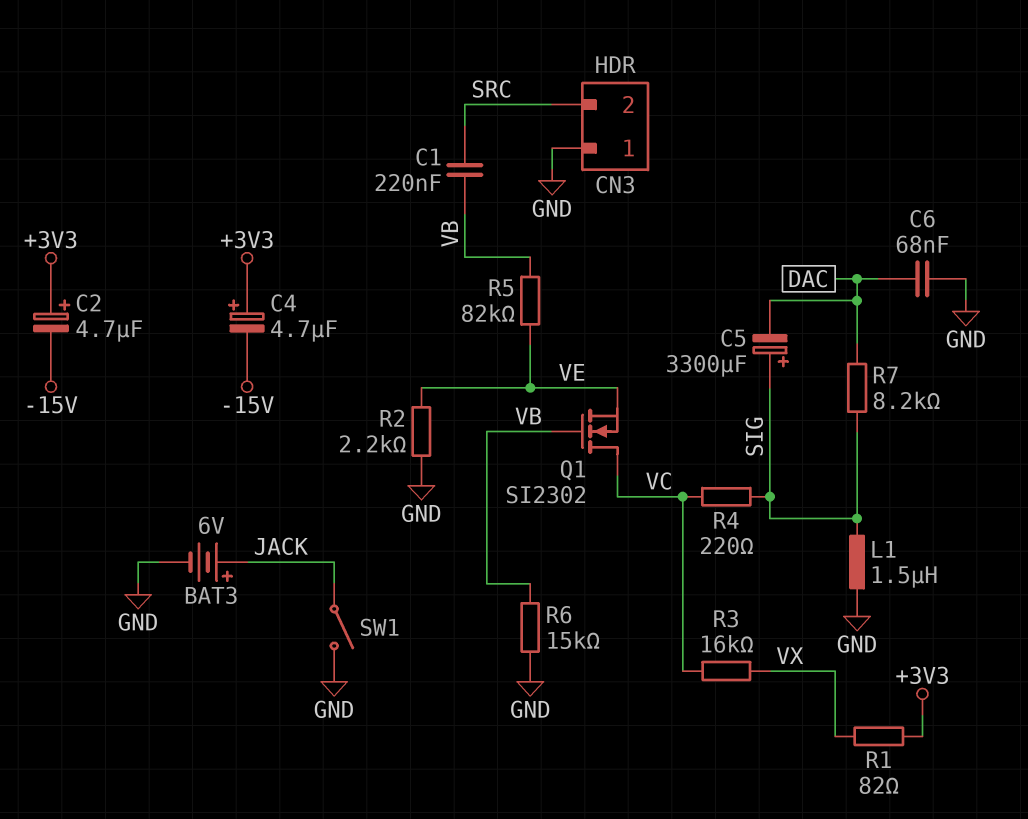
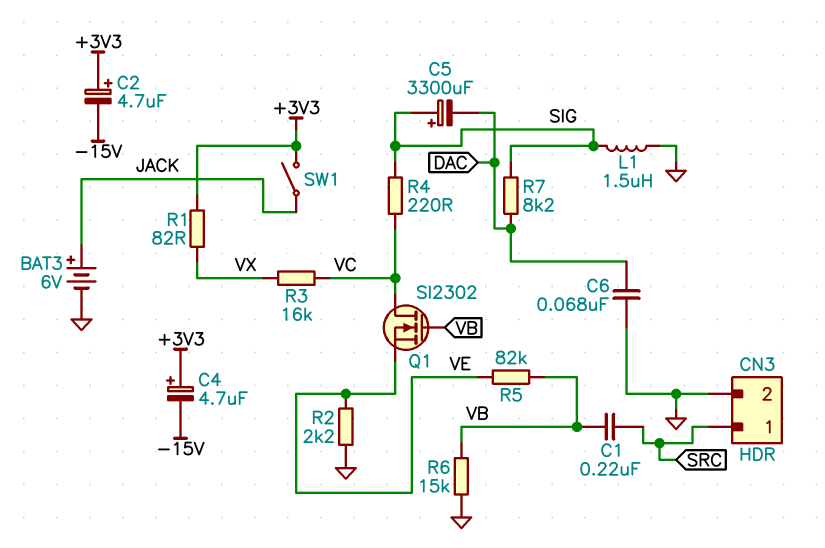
CN3 pin 1: GND -> SRC
CN3 pin 2: SRC -> GND
SW1: switch (GND, JACK) -> switch (+3V3, JACK)

